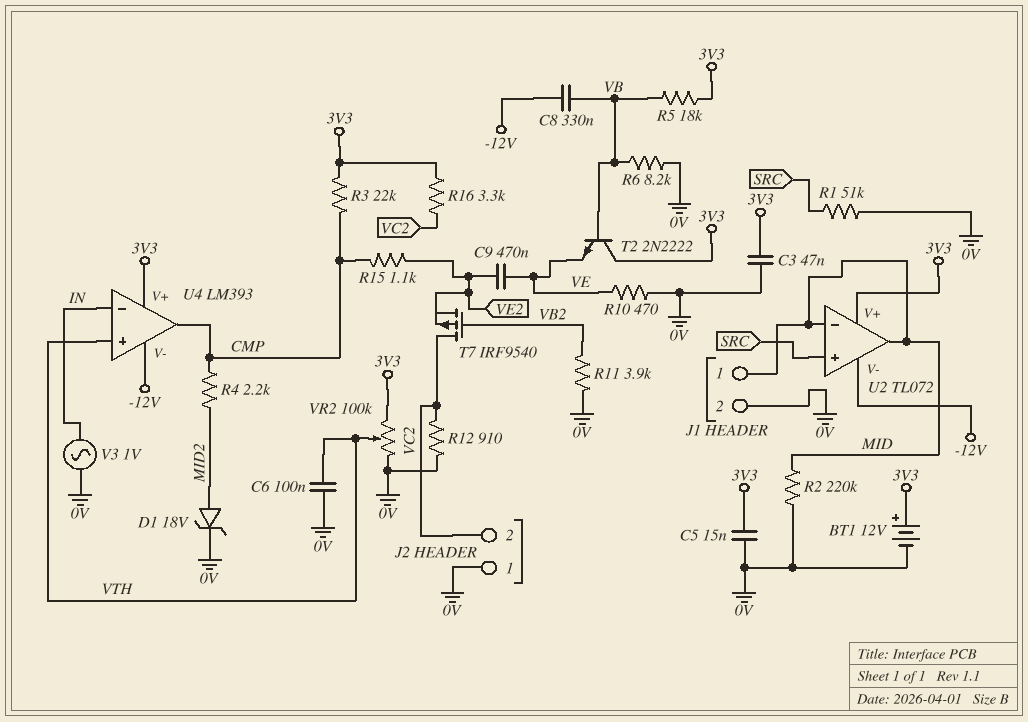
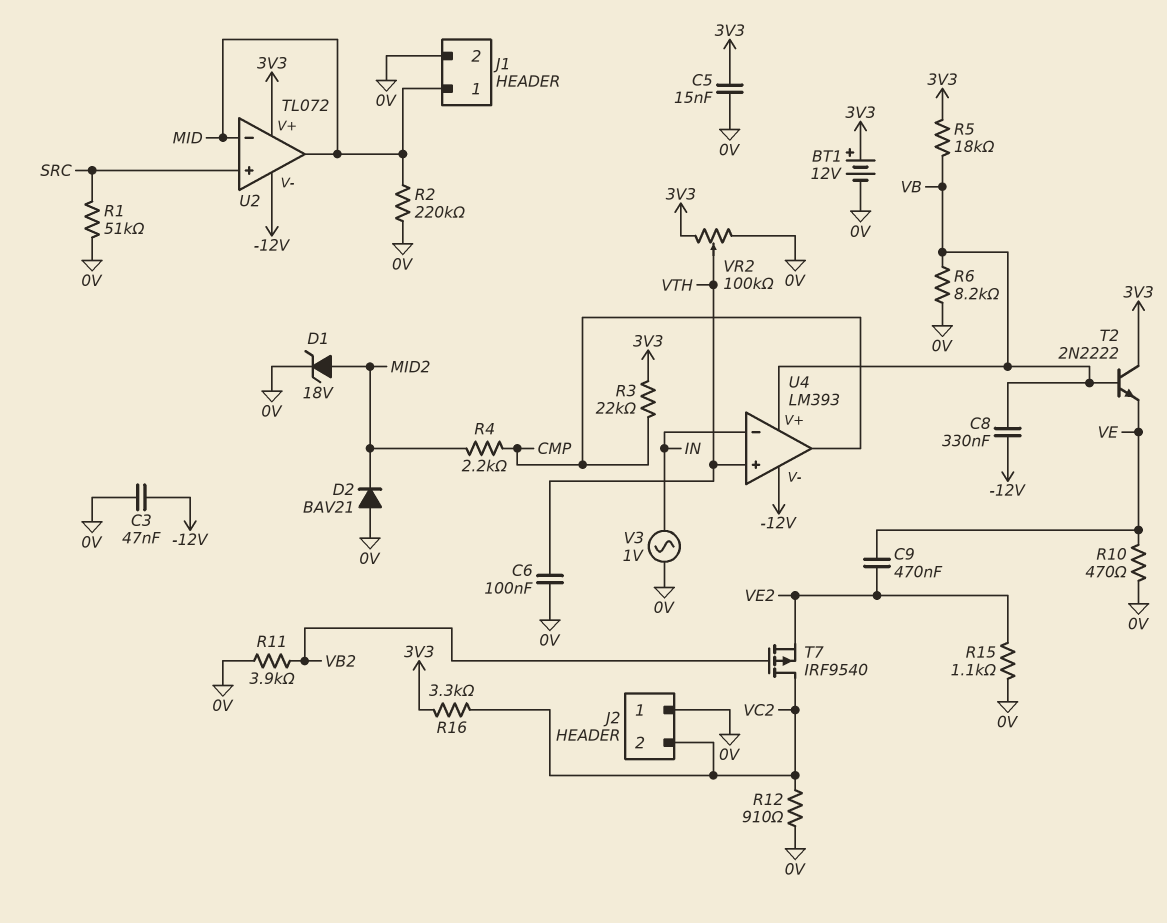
C3: 47nF (0V, 3V3) -> 47nF (-12V, 0V)
D2: none -> diode BAV21 (A 0V, K MID2)
R15: 1.1k (CMP, VE2) -> 1.1k (0V, VE2)
U4 pin V+: 3V3 -> VB

